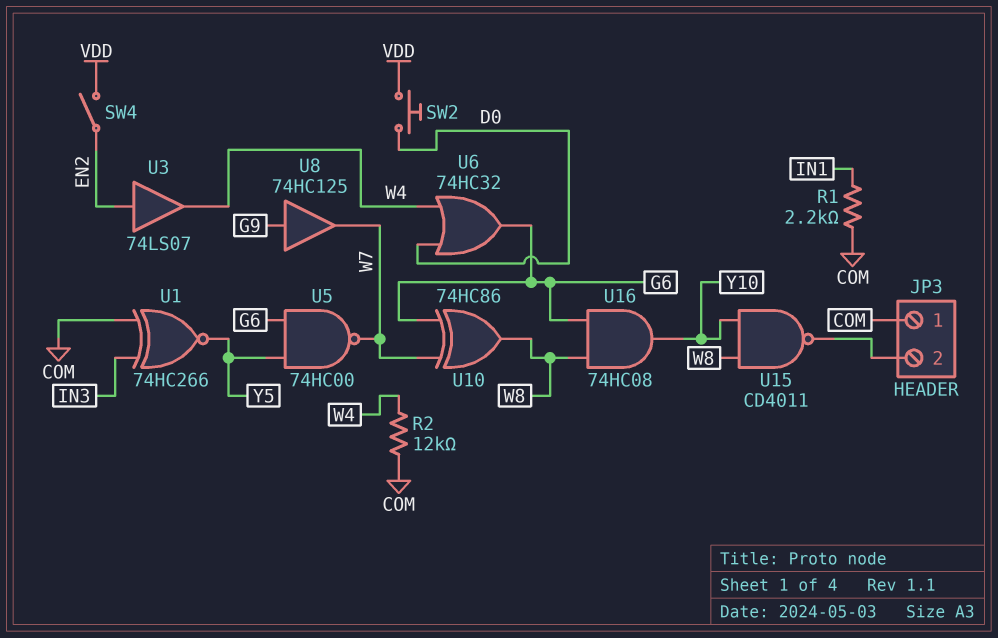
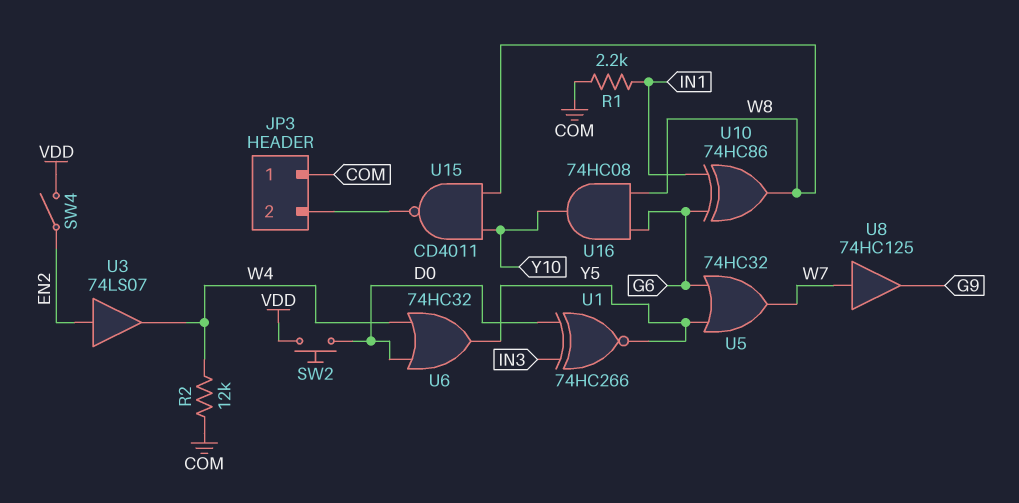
U1: XNOR 74HC266 (in COM, in IN3, out Y5) -> XNOR 74HC266 (in D0, in IN3, out Y5)
U5: NAND 74HC00 (in G6, in Y5, out W7) -> OR 74HC32 (in G6, in Y5, out W7)
U6: OR 74HC32 (in D0, in W4, out G6) -> OR 74HC32 (in D0, in W4, out Y5)
U8: buffer 74HC125 (in G9, out W7) -> buffer 74HC125 (in W7, out G9)
U10: XOR 74HC86 (in G6, in W7, out W8) -> XOR 74HC86 (in G6, in IN1, out W8)

